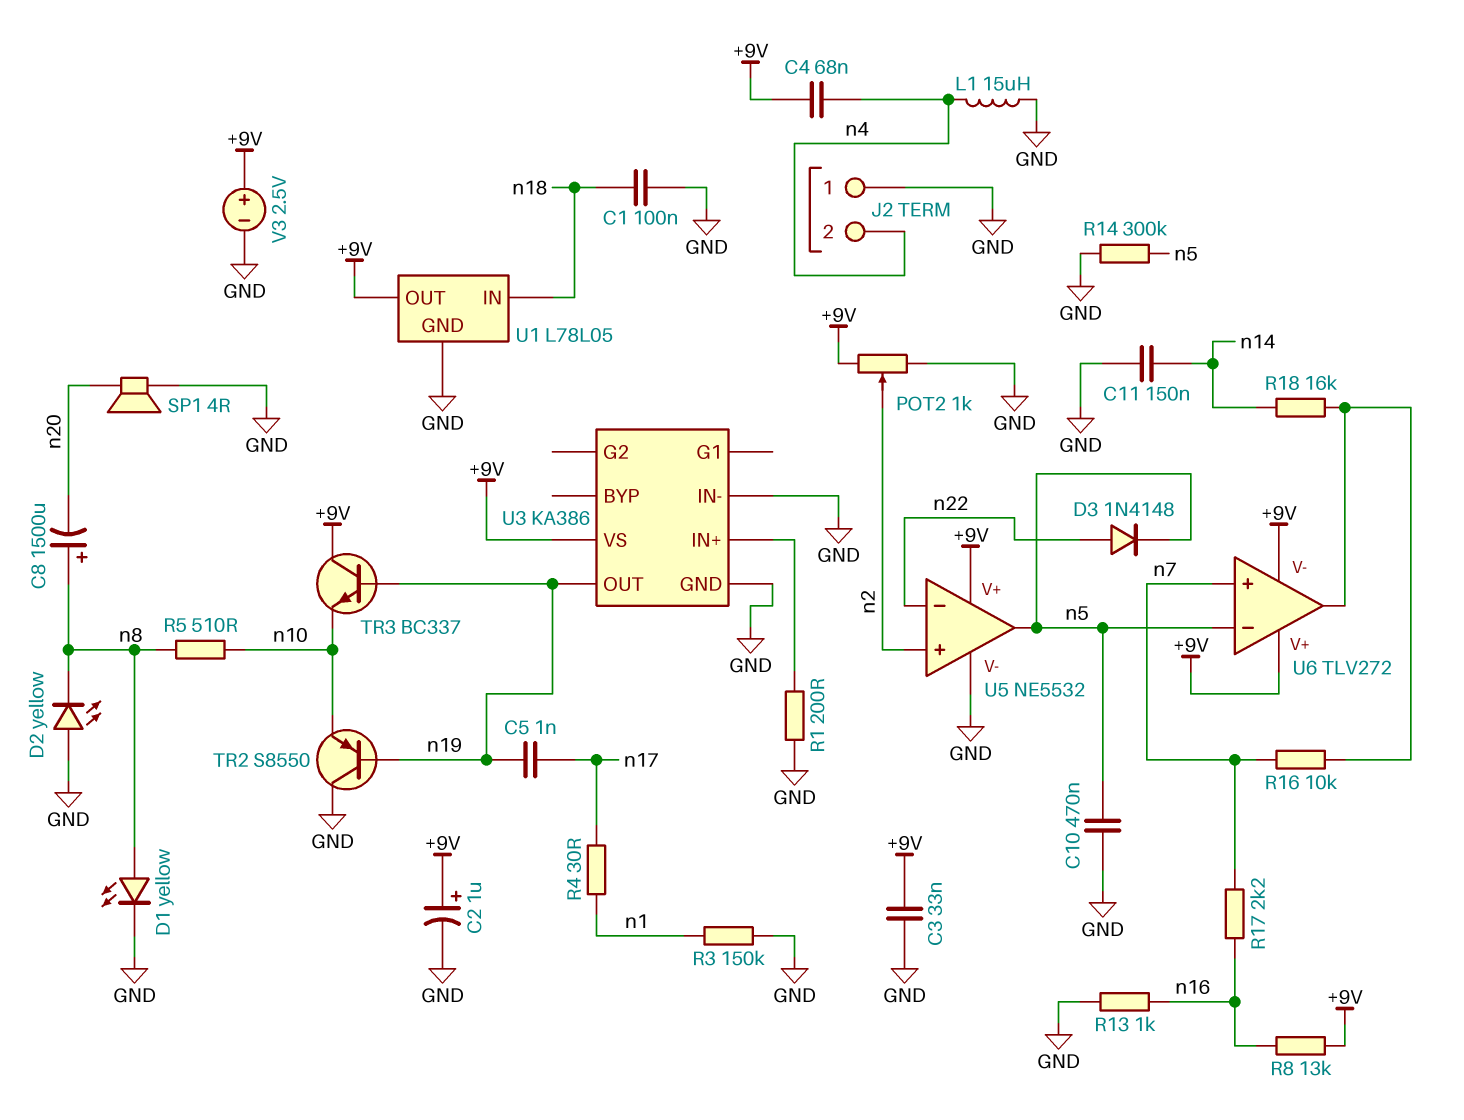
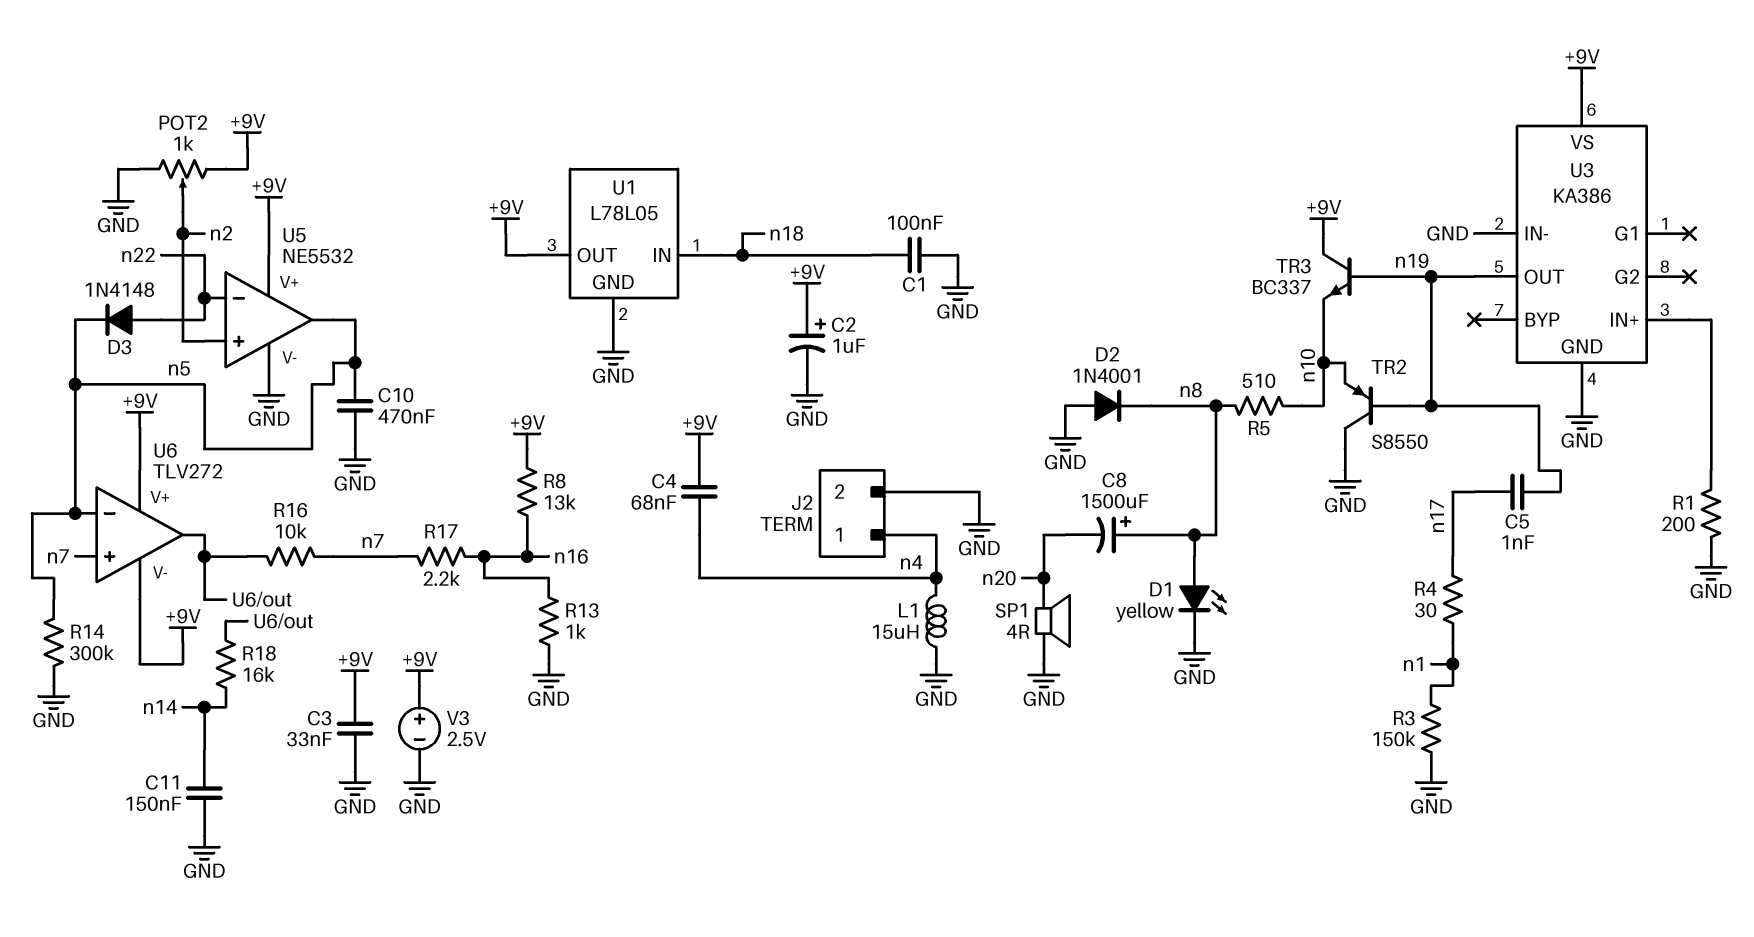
D2: LED yellow (A GND, K n8) -> diode 1N4001 (A GND, K n8)
J2 pin 1: GND -> n4
J2 pin 2: n4 -> GND

